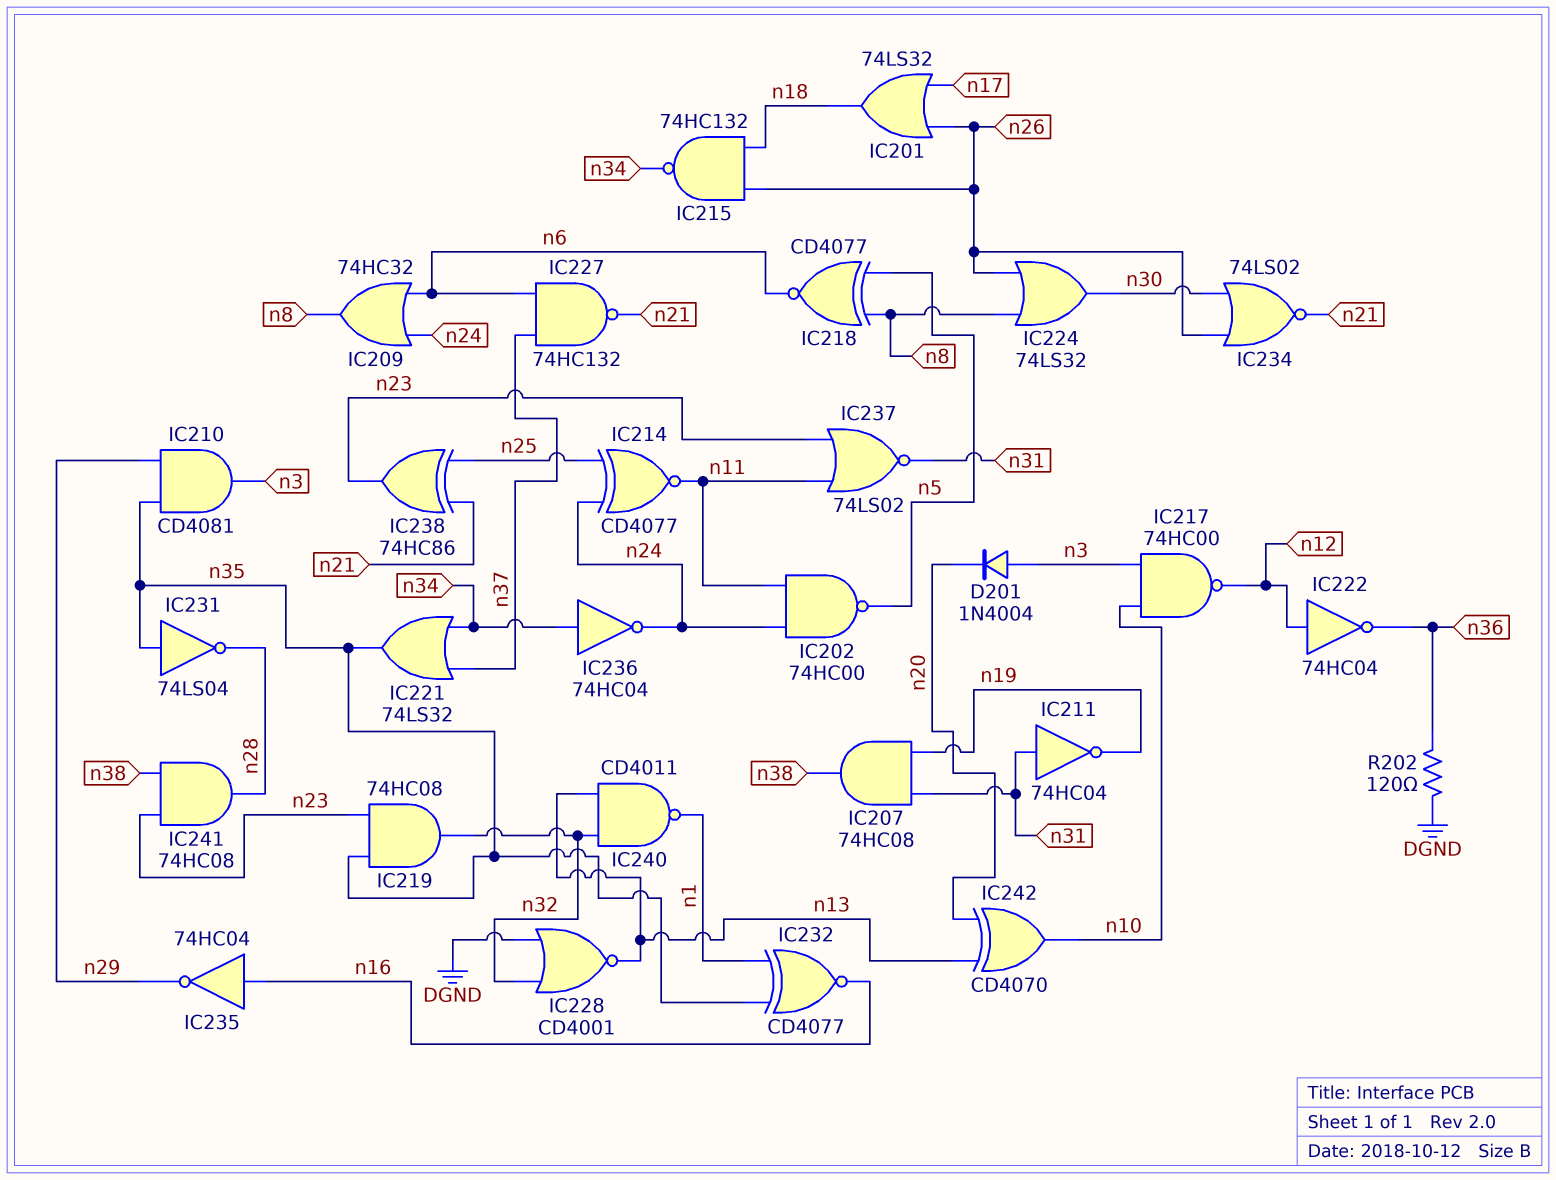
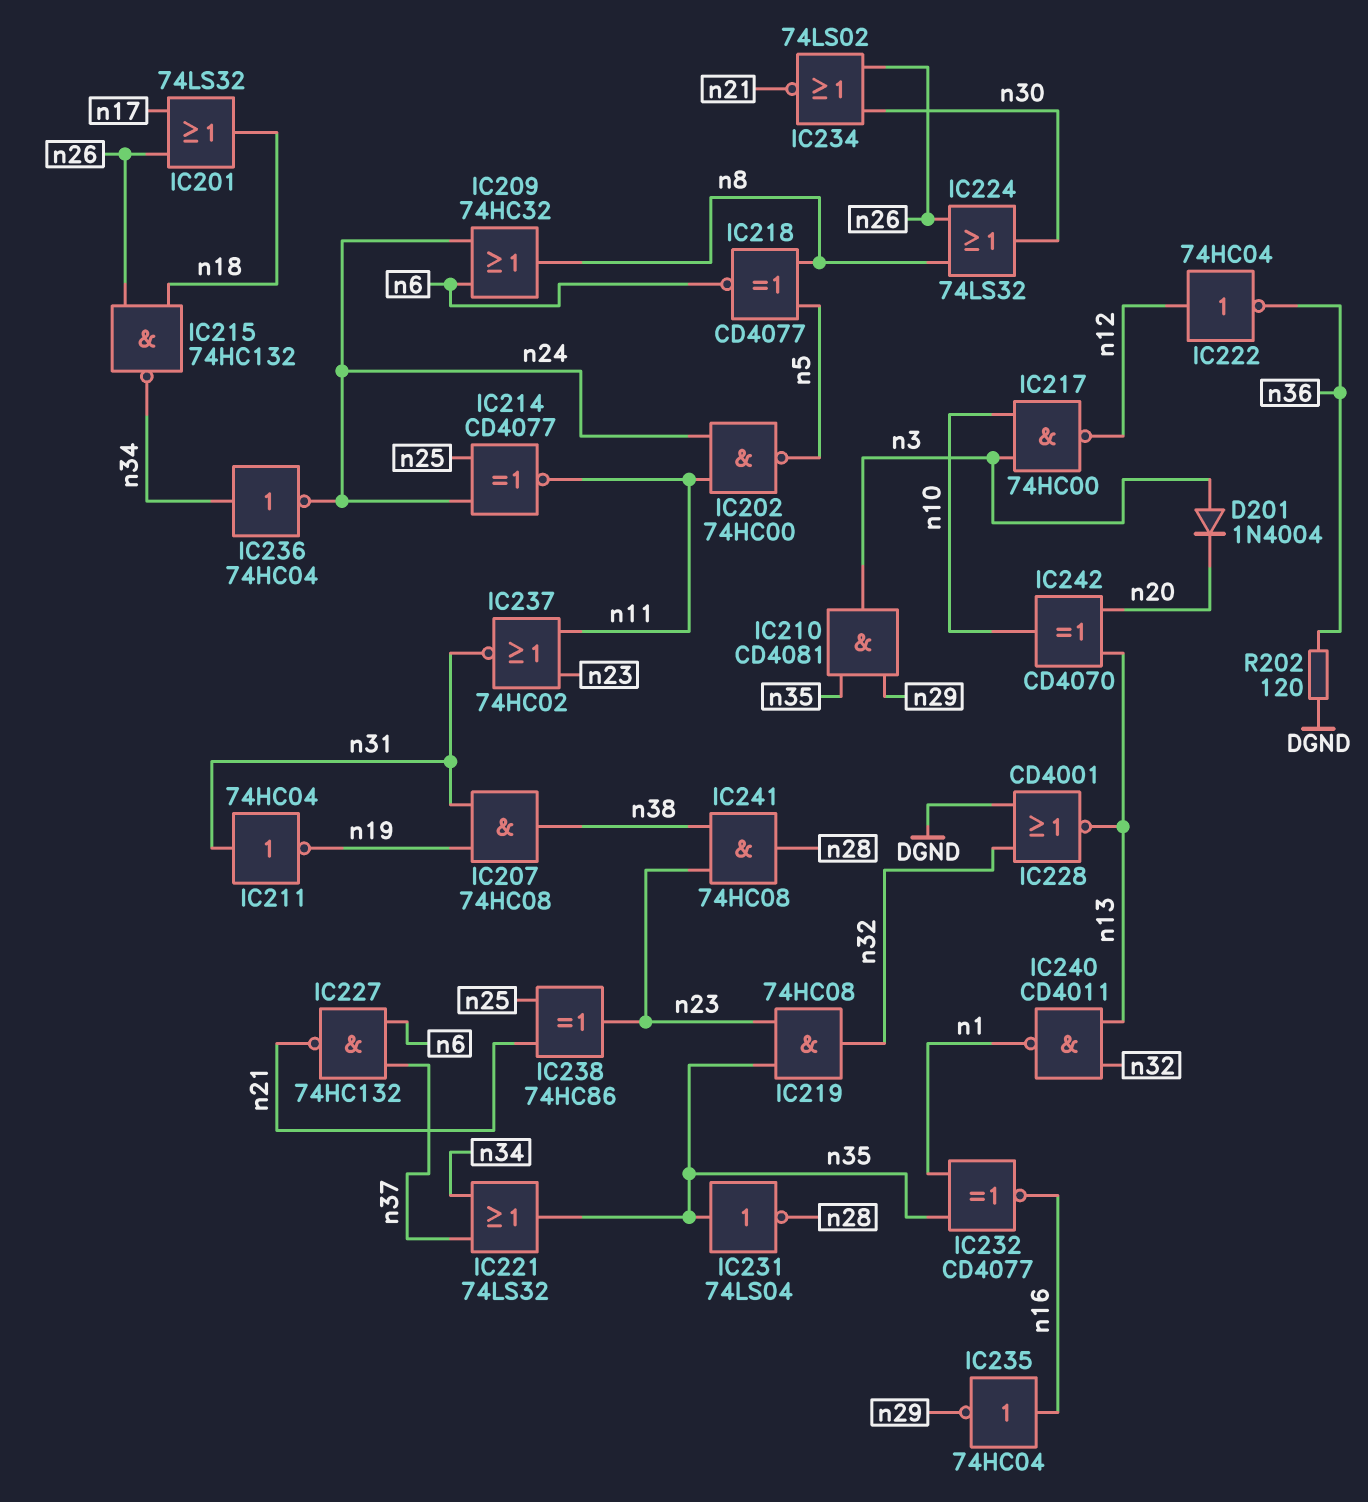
IC237: NOR 74LS02 (in n11, in n23, out n31) -> NOR 74HC02 (in n11, in n23, out n31)

